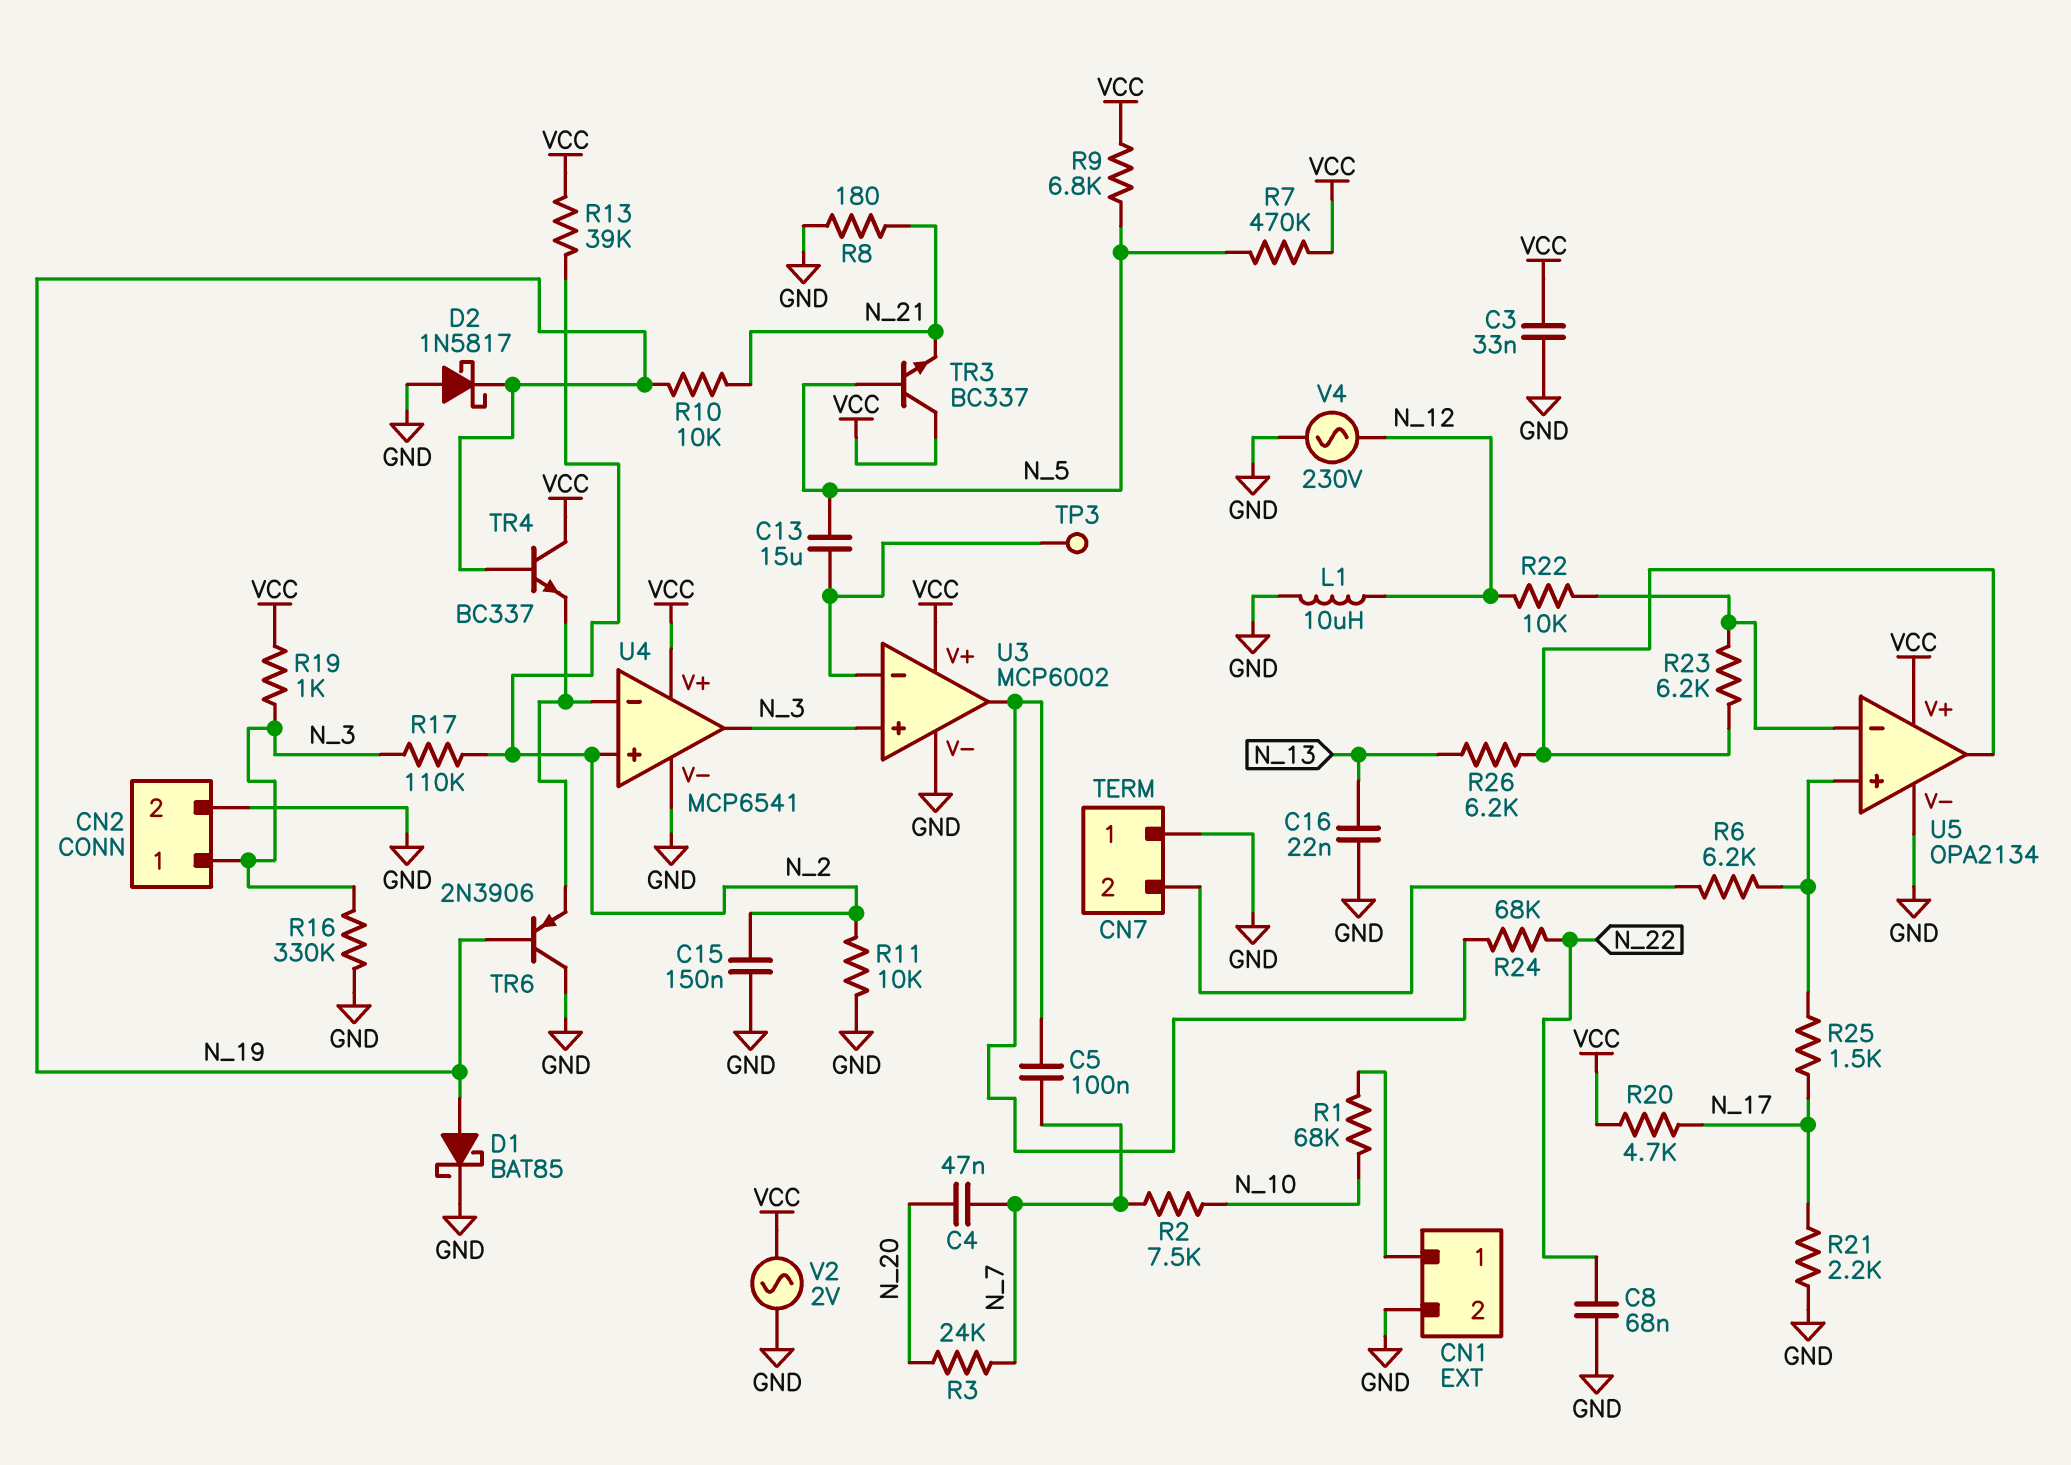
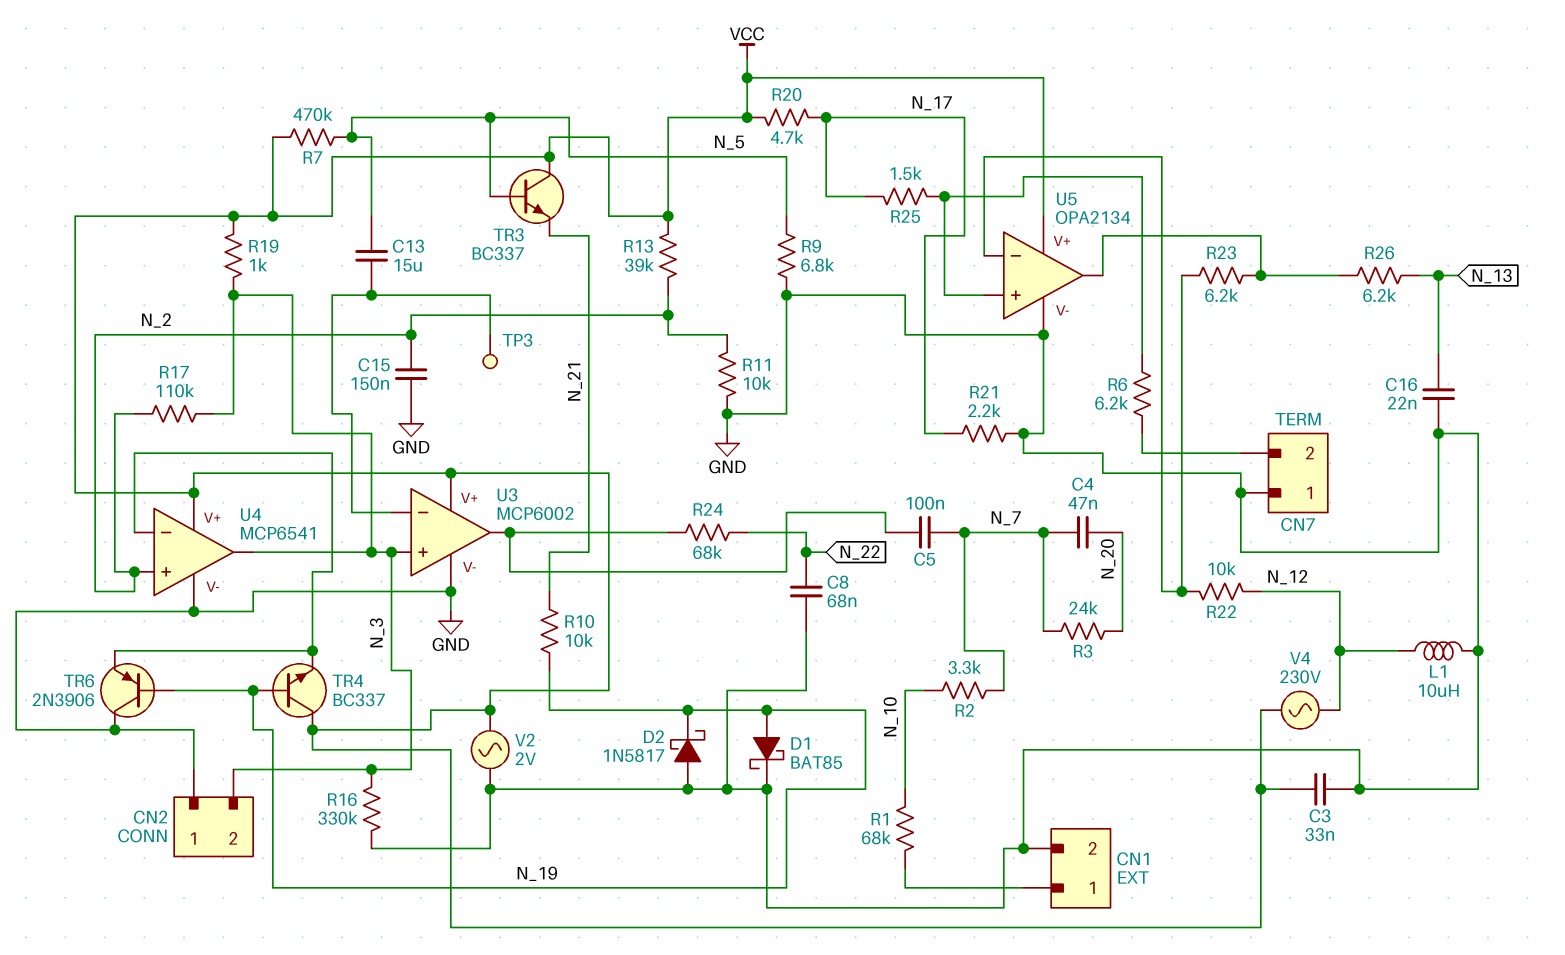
CN2 pin 1: N_3 -> GND
CN2 pin 2: GND -> N_3
R2: 7.5k (N_7, N_10) -> 3.3k (N_7, N_10)
R8: 180 (GND, N_21) -> none
R9: 6.8k (N_5, VCC) -> 6.8k (GND, N_5)
V4: AC 230V (GND, N_12) -> AC 230V (N_12, VCC)

